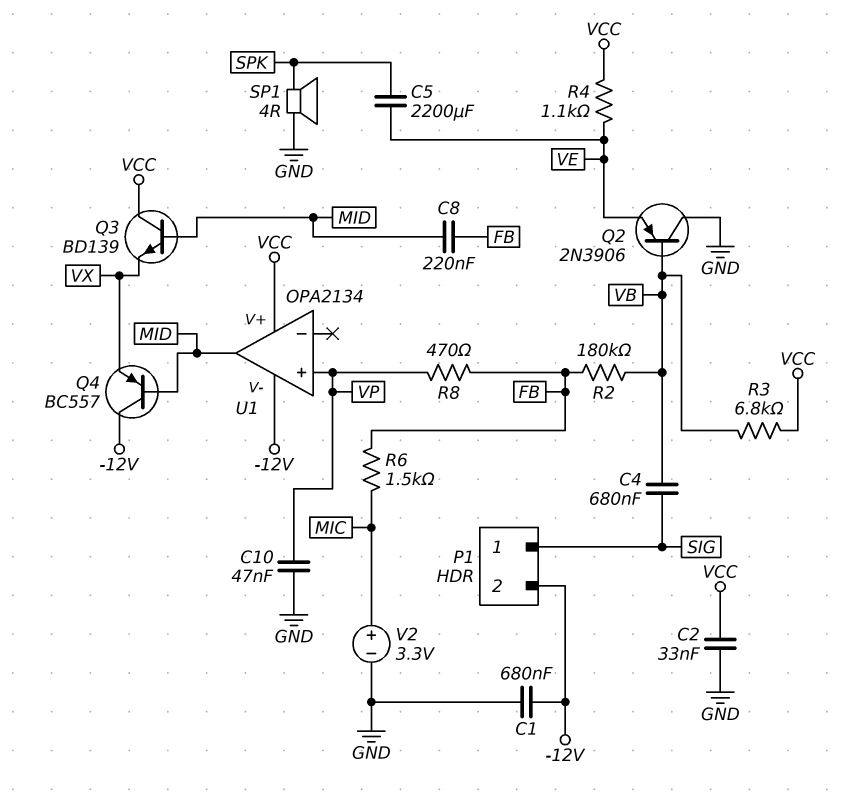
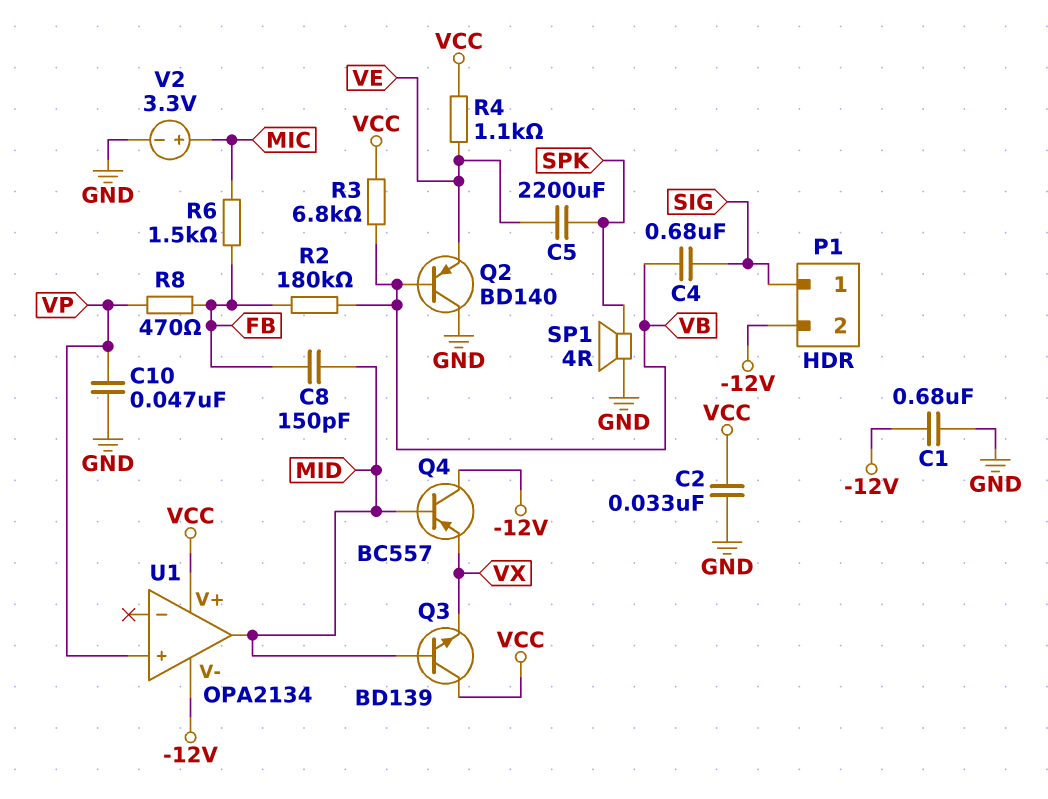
C8: 220nF (FB, MID) -> 150pF (FB, MID)
Q2: PNP 2N3906 (B VB, C GND, E VE) -> PNP BD140 (B VB, C GND, E VE)

